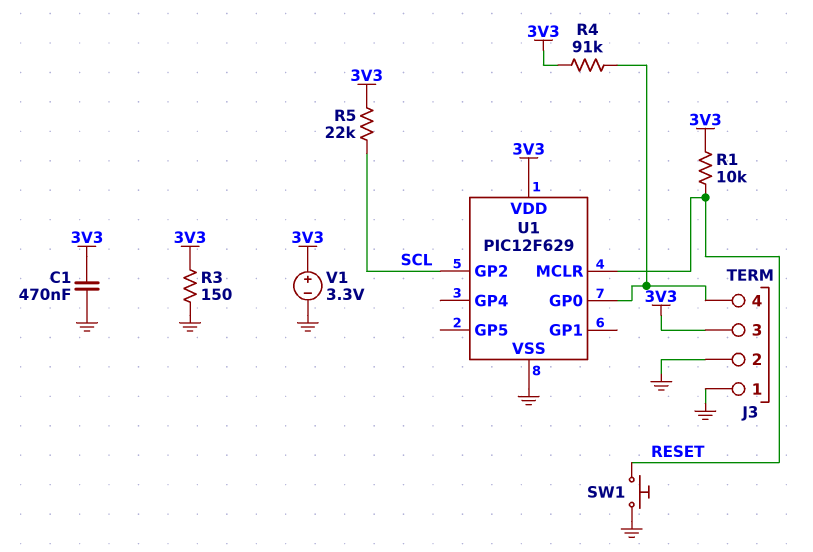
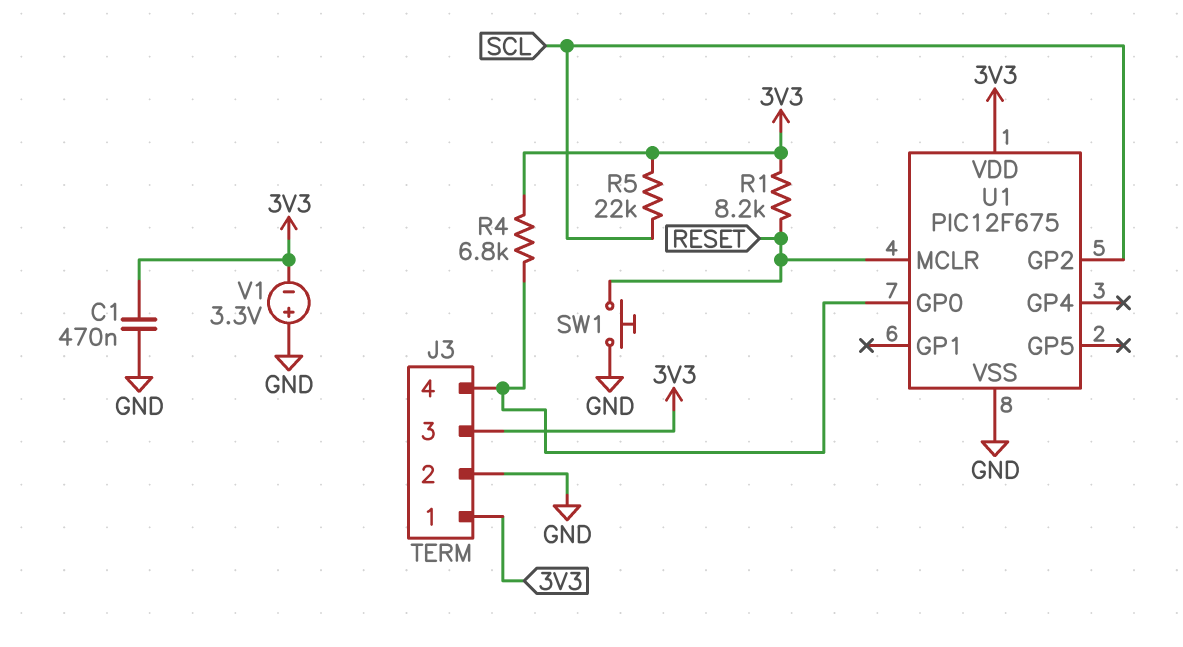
J3 pin 1: GND -> 3V3
R1: 10k (3V3, RESET) -> 8.2k (3V3, RESET)
R3: 150 (3V3, GND) -> none
R4: 91k (3V3, J3/4) -> 6.8k (3V3, J3/4)
U1: PIC12F629 -> PIC12F675
V1: 3.3V (plus 3V3, minus GND) -> 3.3V (plus GND, minus 3V3)

